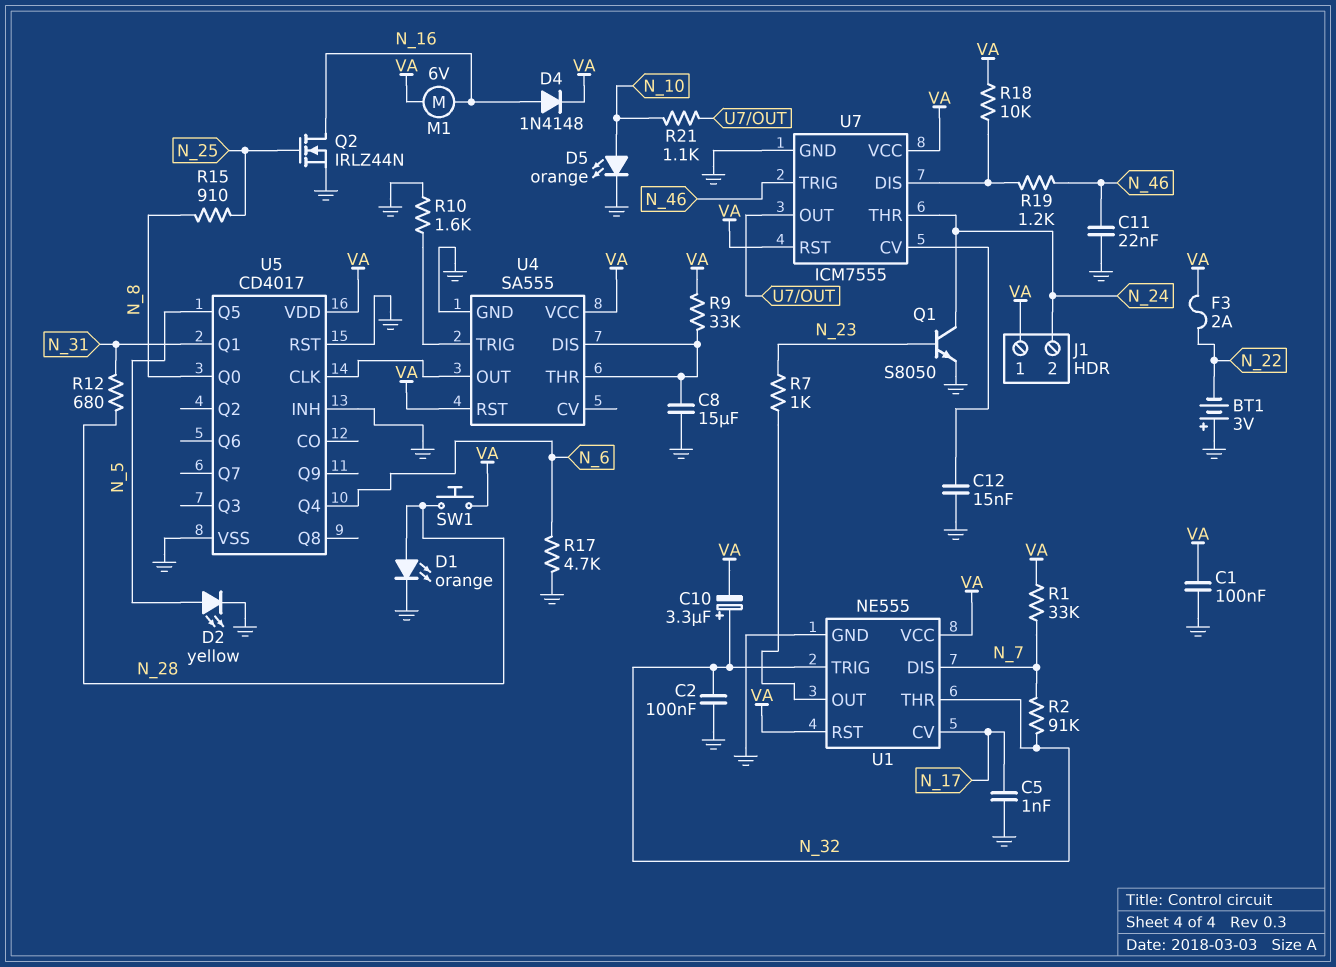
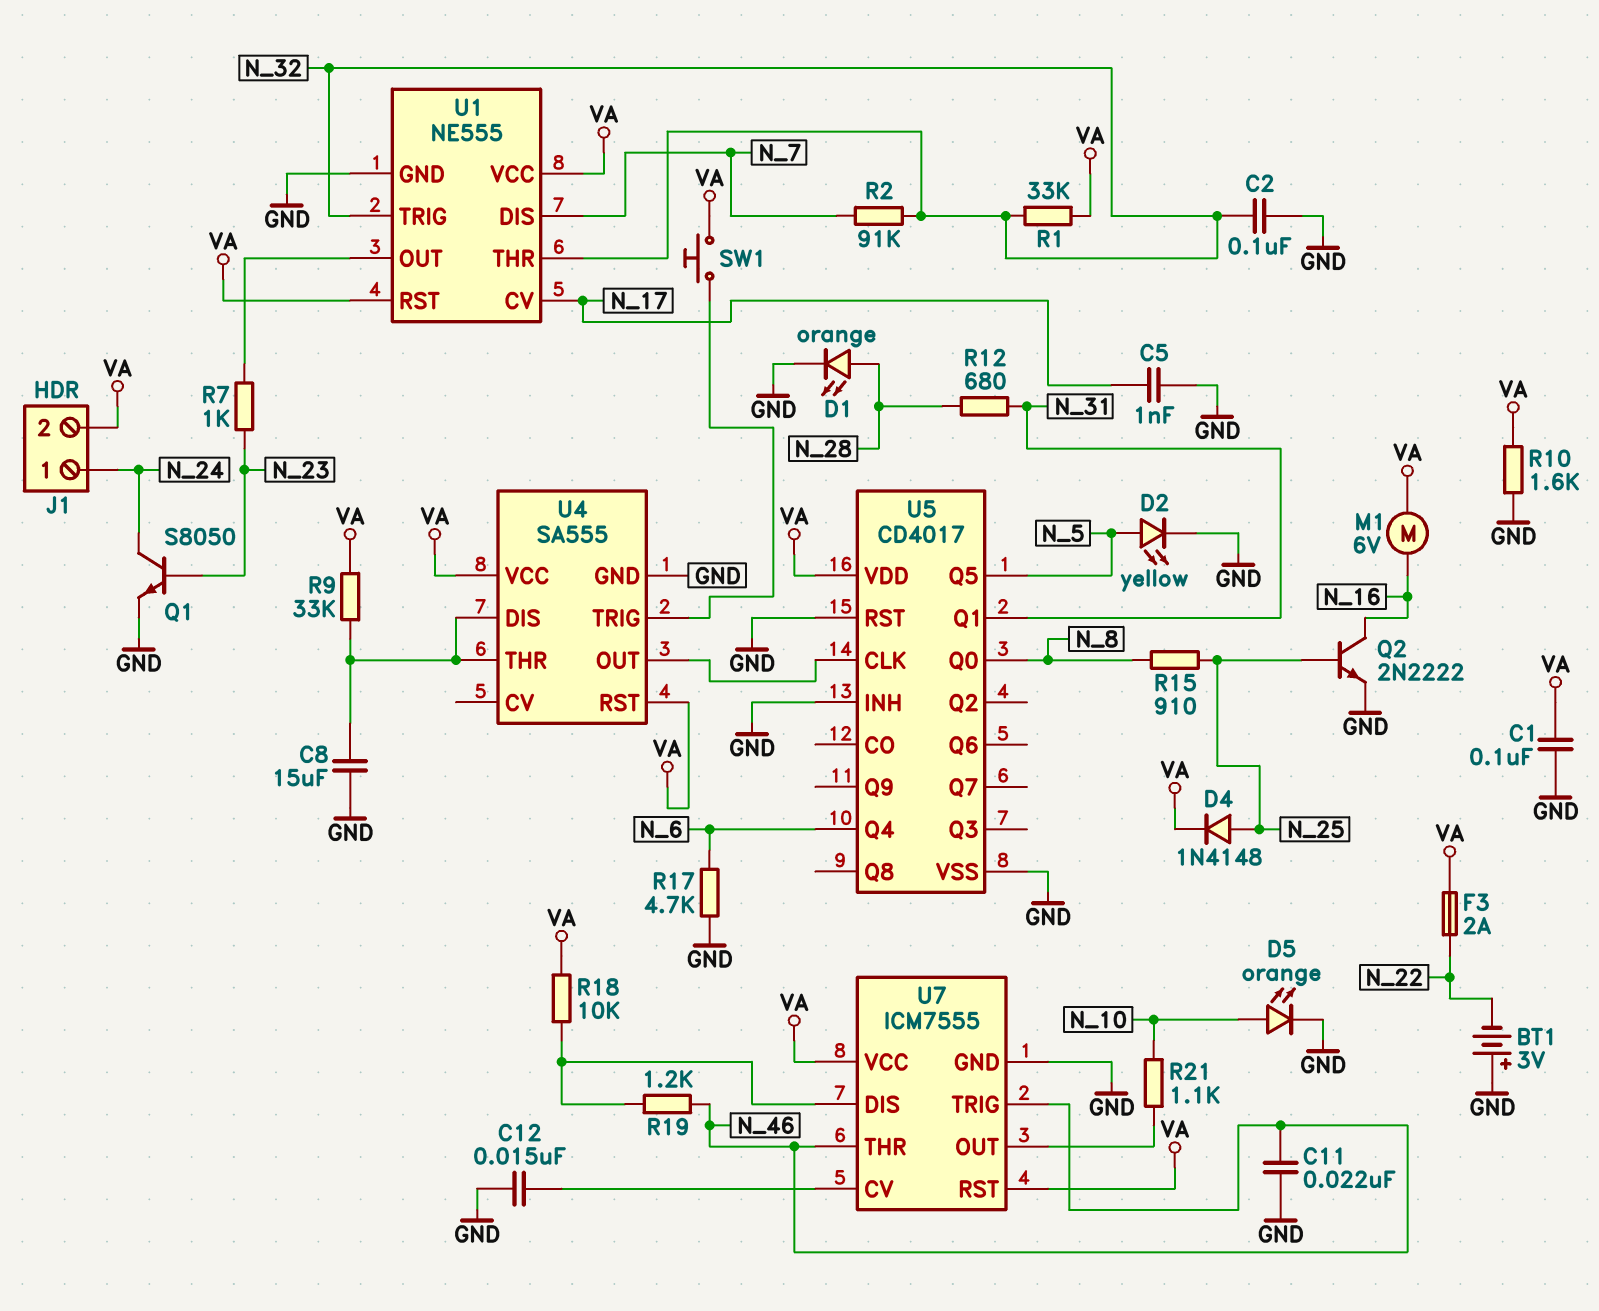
C10: 3.3uF (plus N_32, minus VA) -> none
D4: diode 1N4148 (A N_16, K VA) -> diode 1N4148 (A N_25, K VA)
J1 pin 1: VA -> N_24
J1 pin 2: N_24 -> VA
Q2: NMOS IRLZ44N (G N_25, D N_16, S GND) -> NPN 2N2222 (B N_25, C N_16, E GND)
R1: 33k (N_7, VA) -> 33k (N_32, VA)
R10: 1.6k (GND, U4/TRIG) -> 1.6k (GND, VA)
SW1: button (N_28, VA) -> button (U4/TRIG, VA)
U7 pin THR: N_24 -> N_46

